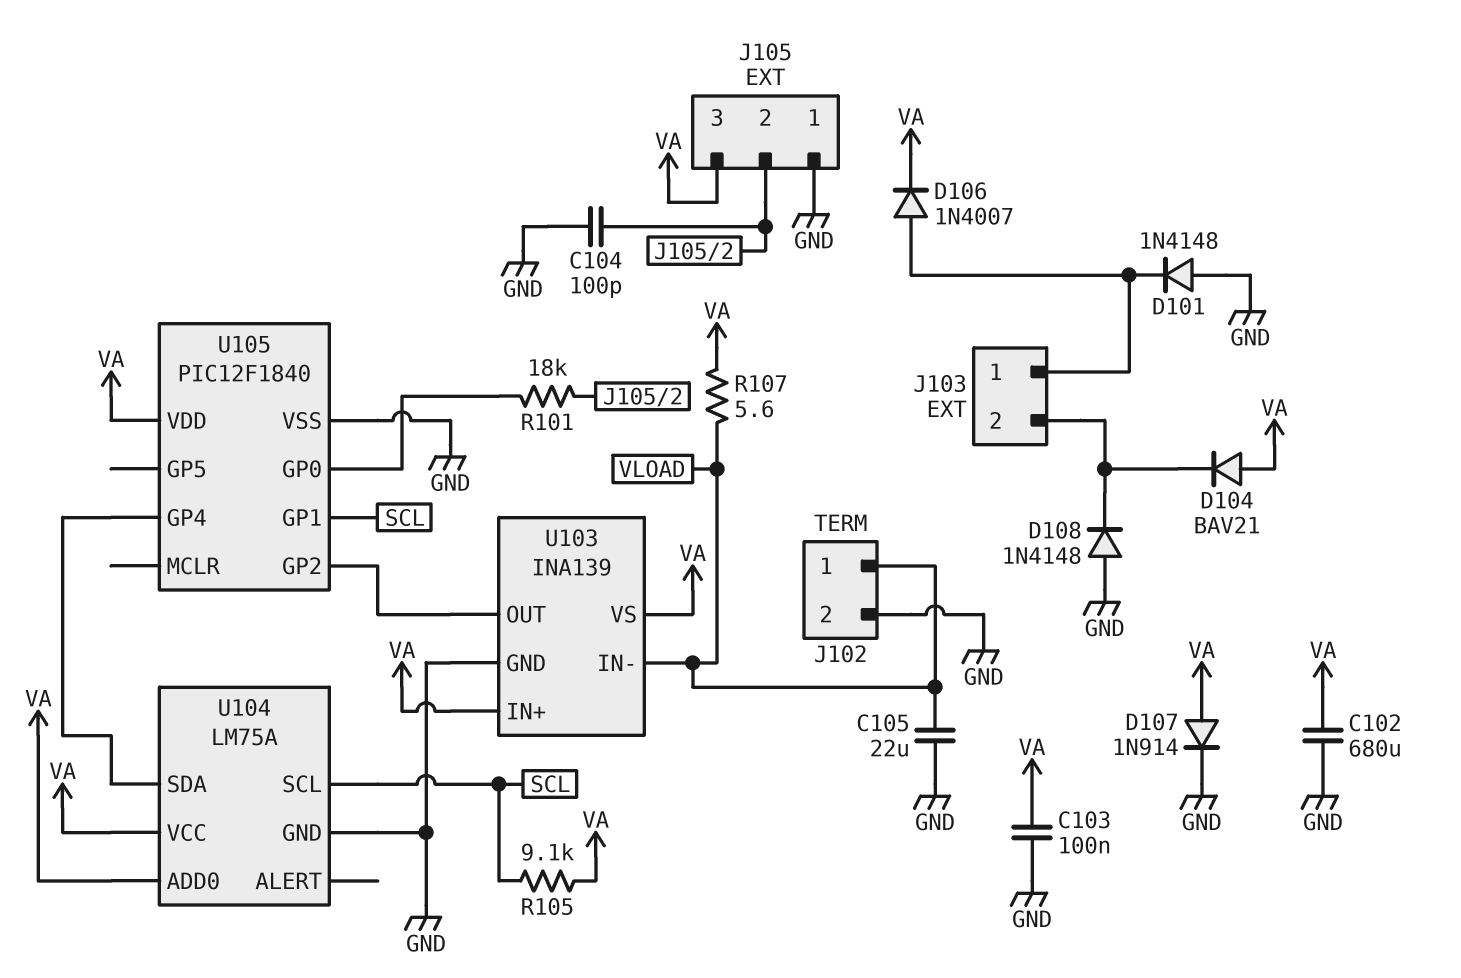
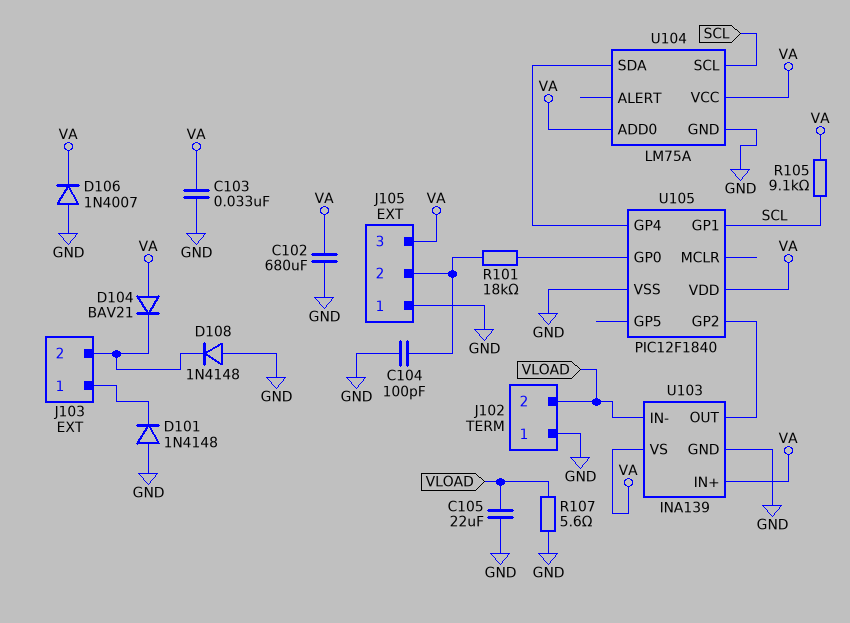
C103: 100nF (GND, VA) -> 33nF (GND, VA)
D106: diode 1N4007 (A J103/1, K VA) -> diode 1N4007 (A GND, K VA)
D107: diode 1N914 (A VA, K GND) -> none
J102 pin 1: VLOAD -> GND
J102 pin 2: GND -> VLOAD
R107: 5.6 (VA, VLOAD) -> 5.6 (GND, VLOAD)

